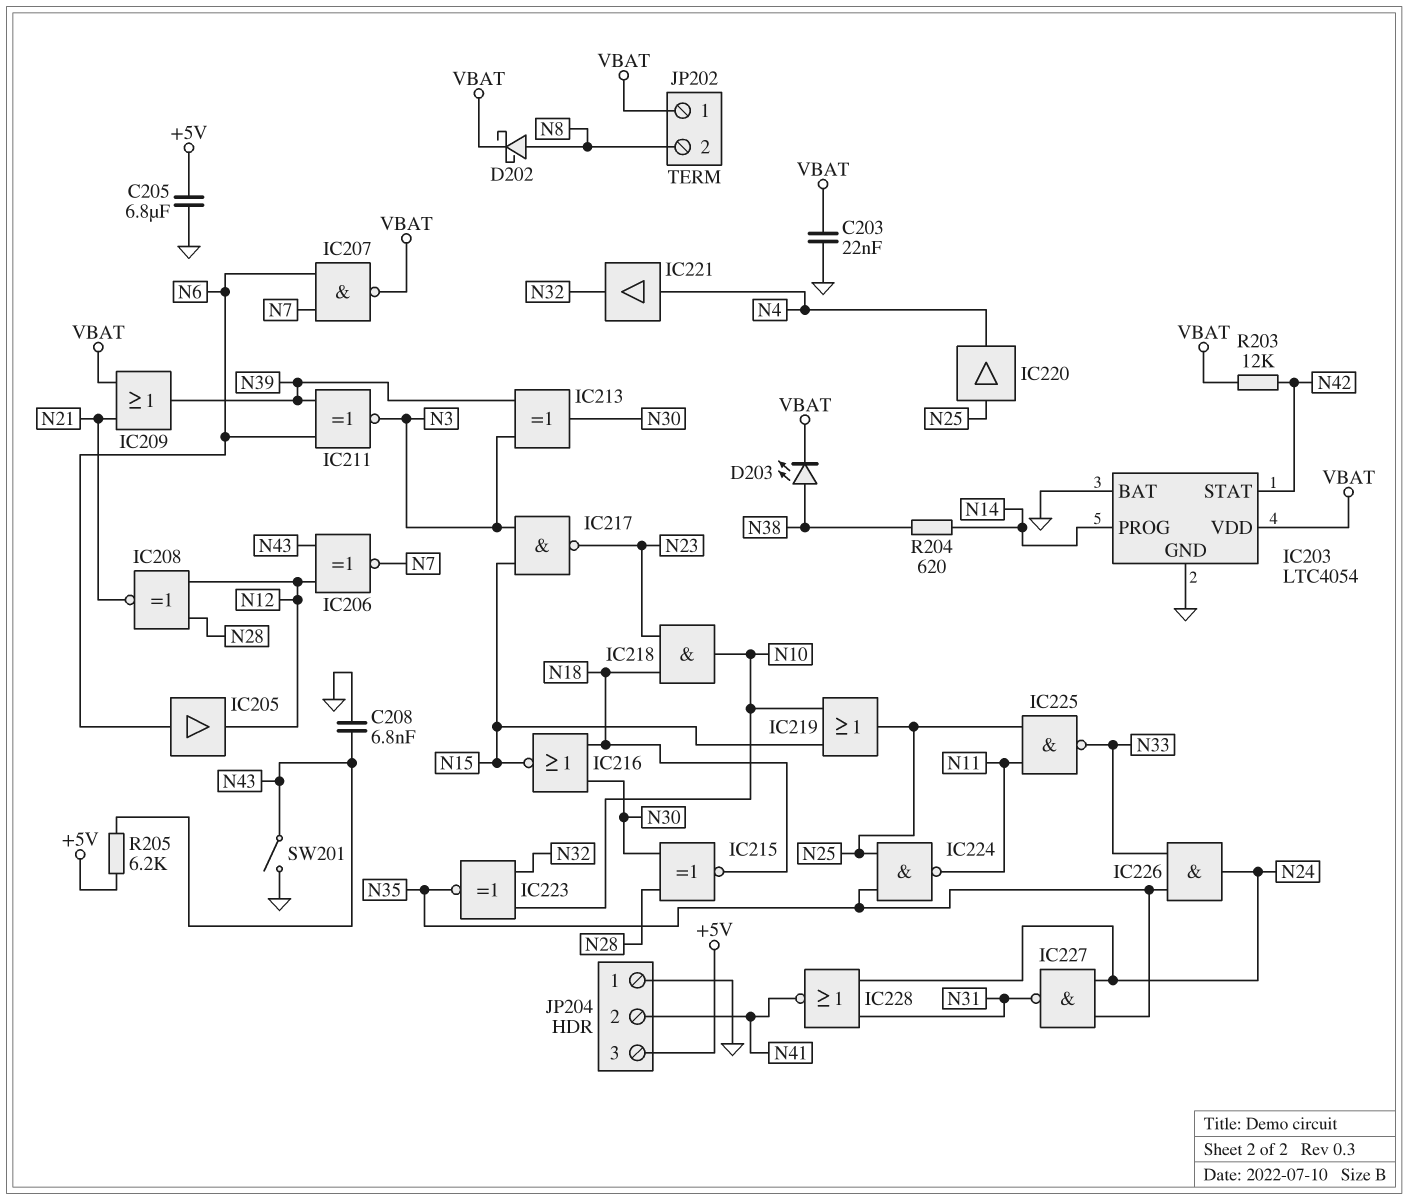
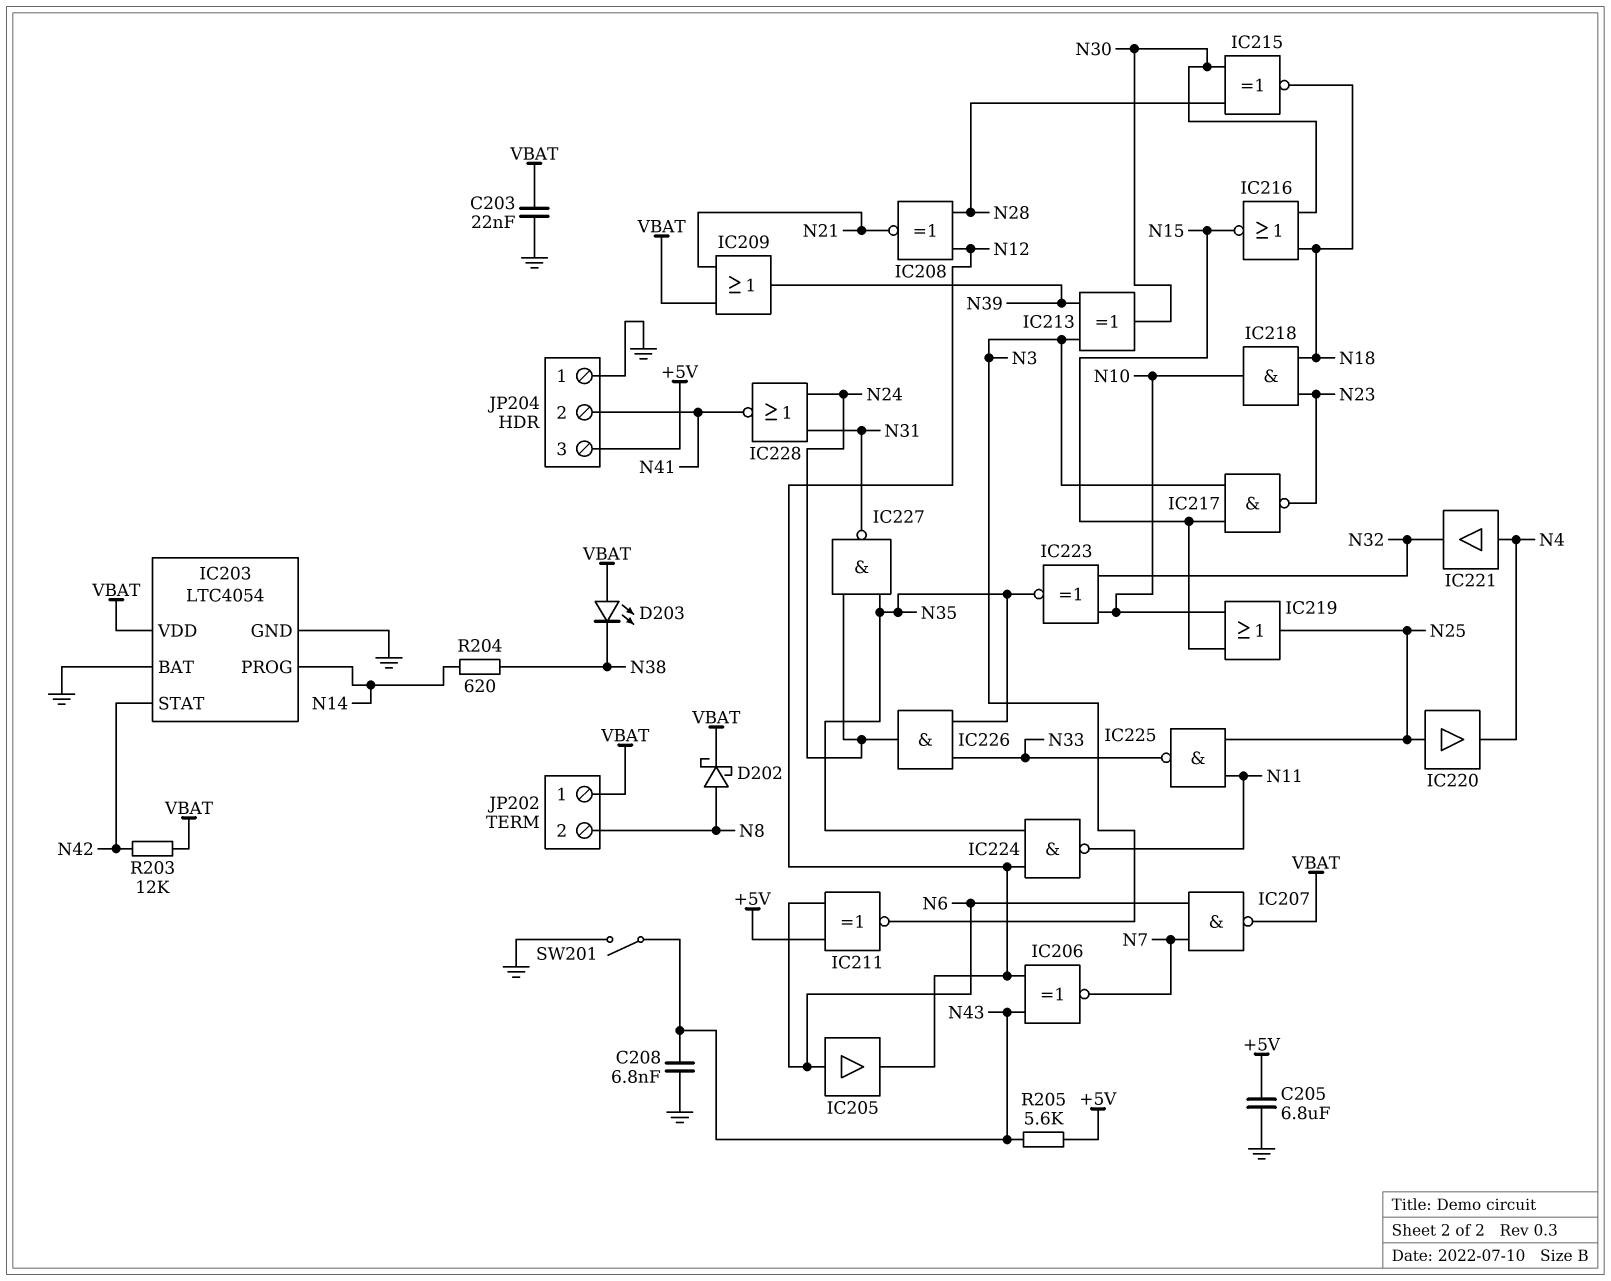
D203: LED (A N38, K VBAT) -> LED (A VBAT, K N38)
IC211: XNOR (in N6, in N39, out N3) -> XNOR (in +5V, in N6, out N3)
IC224: NAND (in N25, in N35, out N11) -> NAND (in N12, in N35, out N11)
R205: 6.2k (+5V, N43) -> 5.6k (+5V, N43)

